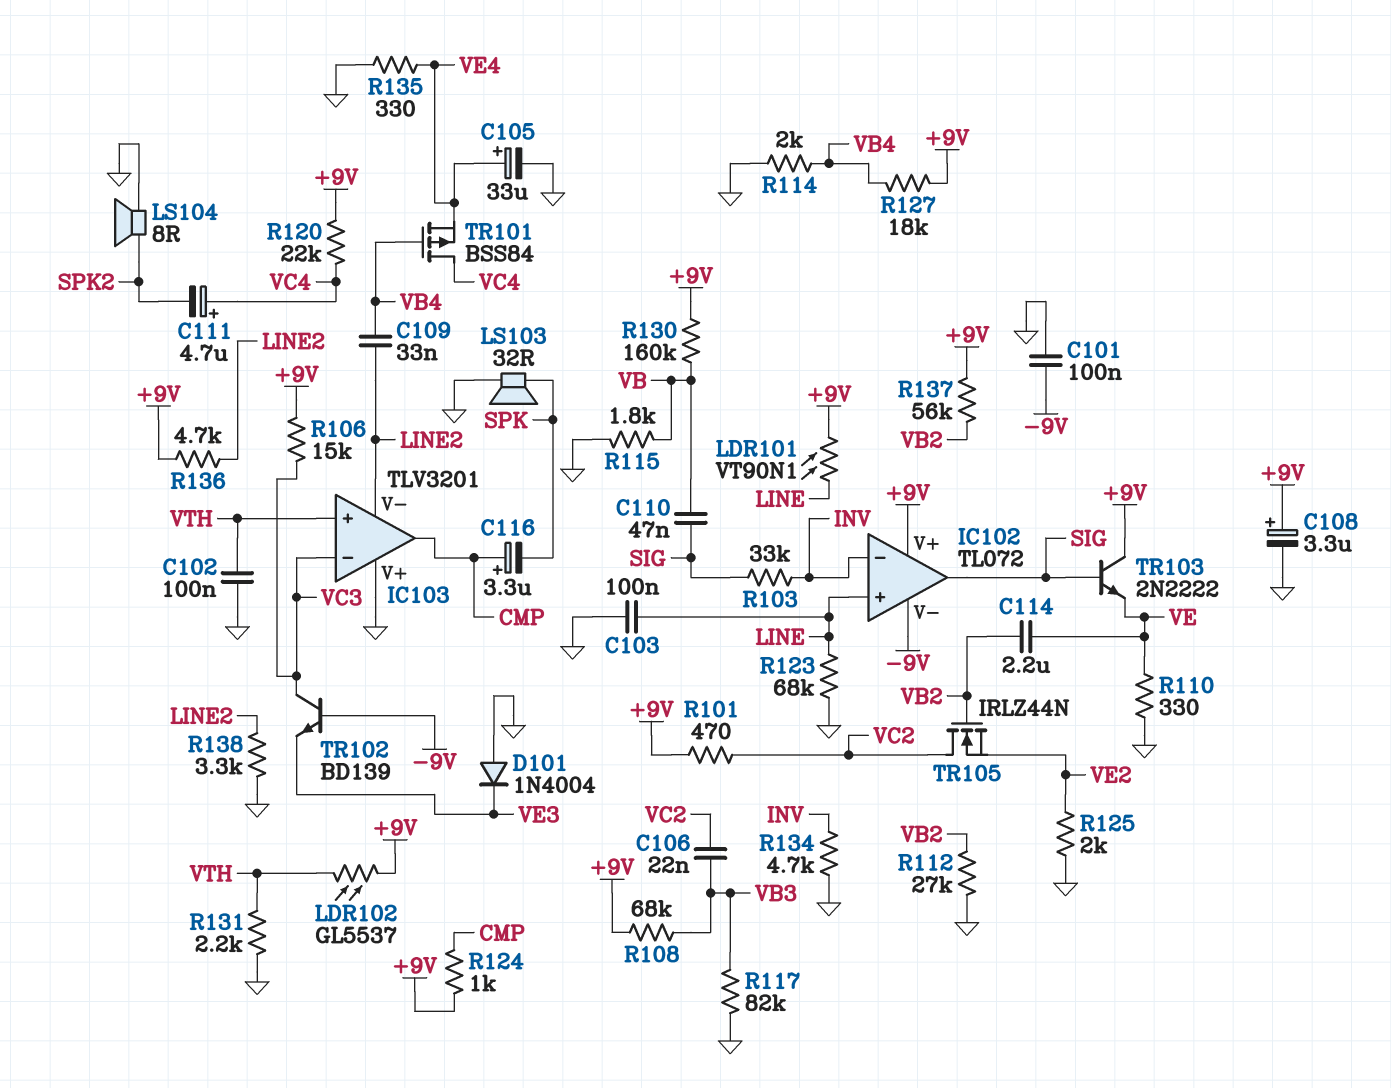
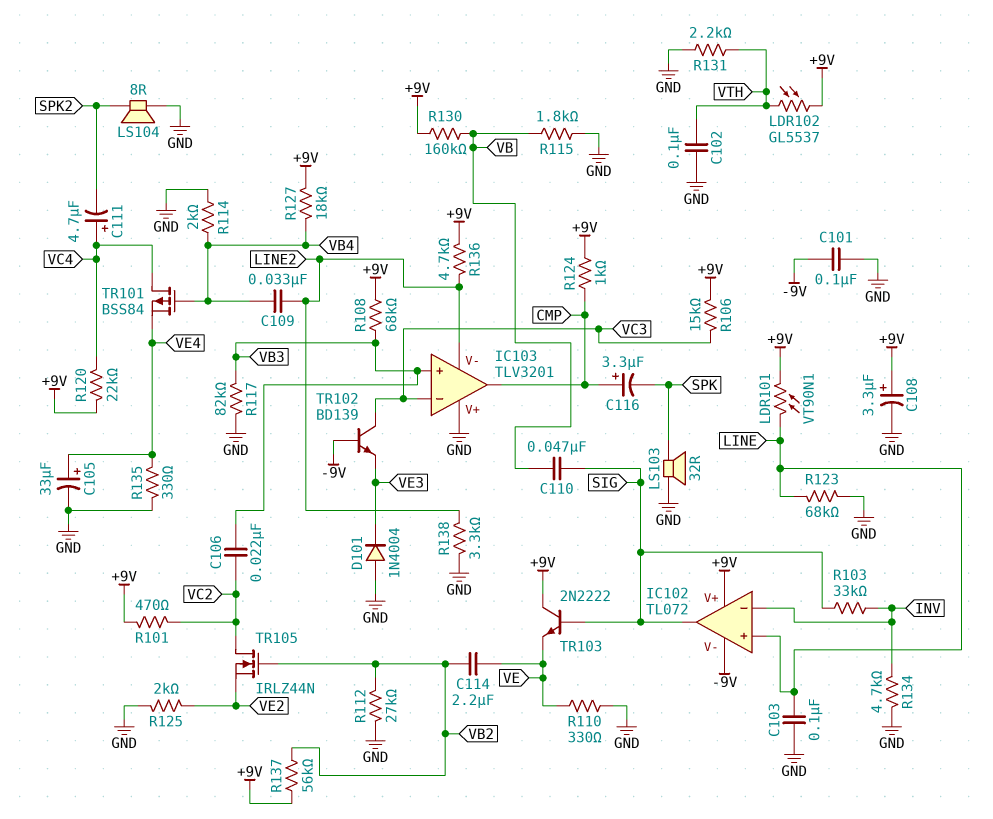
IC103 pin in+: VTH -> VB3

